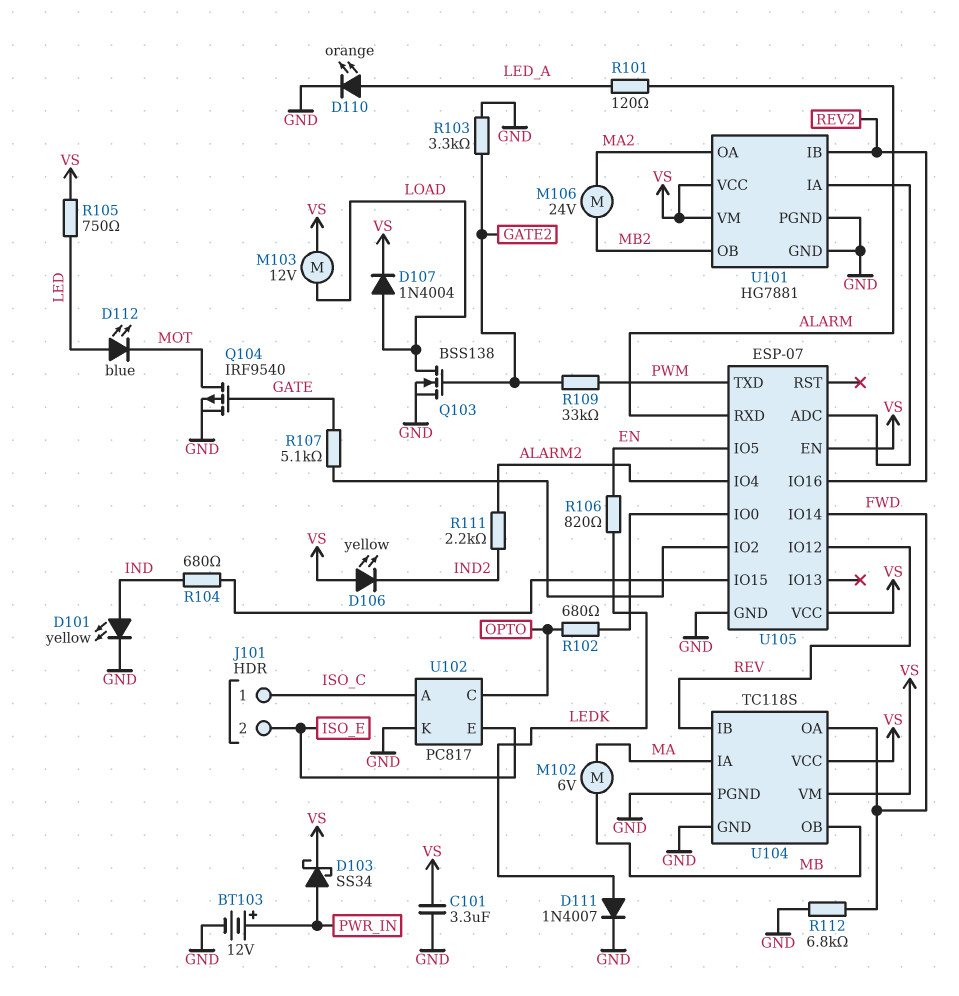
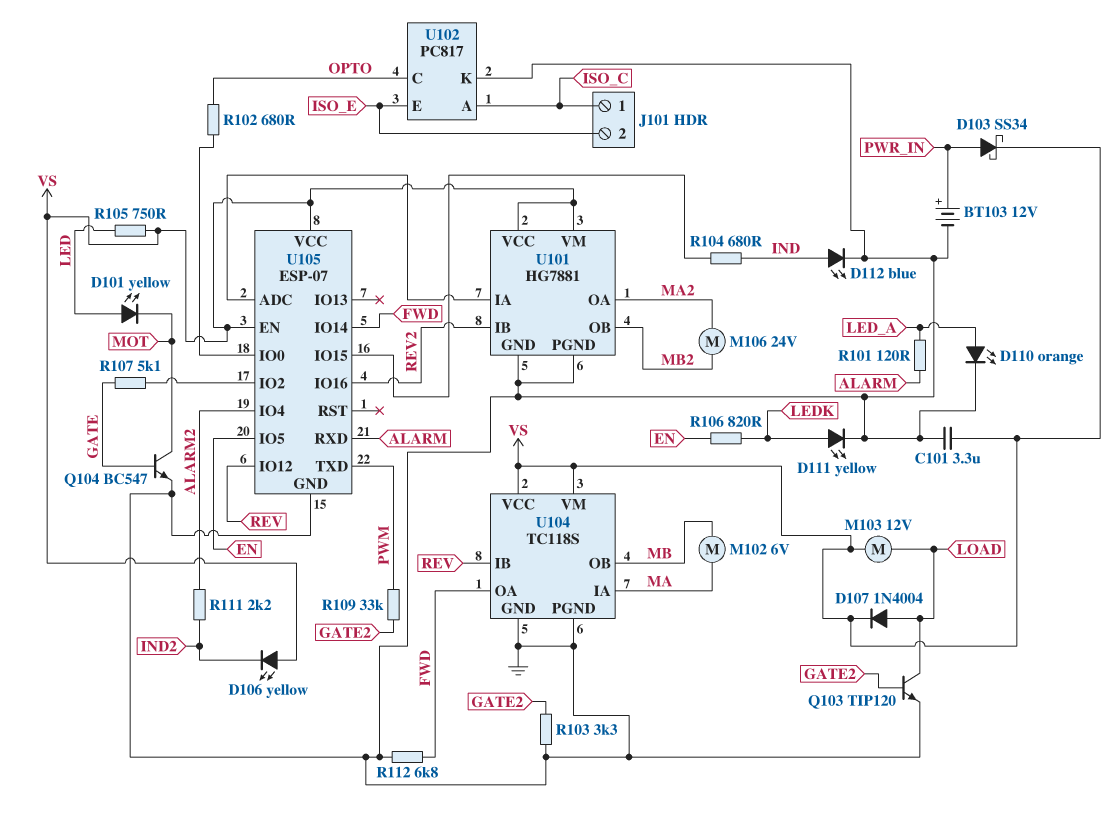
D101: LED yellow (A IND, K GND) -> LED yellow (A LED, K MOT)
D111: diode 1N4007 (A LEDK, K GND) -> LED yellow (A LEDK, K GND)
D112: LED blue (A LED, K MOT) -> LED blue (A IND, K GND)
Q103: NMOS BSS138 (G GATE2, D LOAD, S GND) -> NPN TIP120 (B GATE2, C LOAD, E GND)
Q104: PMOS IRF9540 (G GATE, D MOT, S GND) -> NPN BC547 (B GATE, C MOT, E GND)

